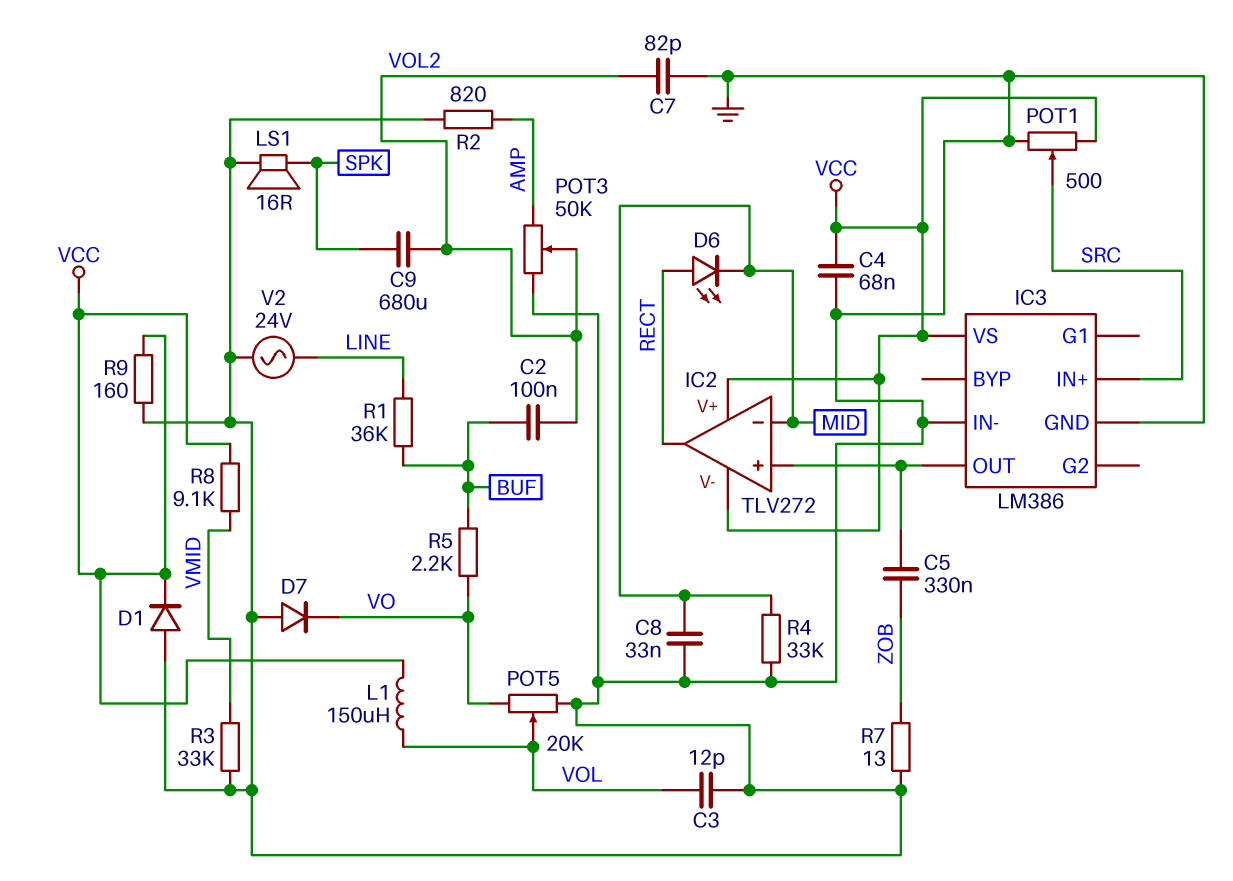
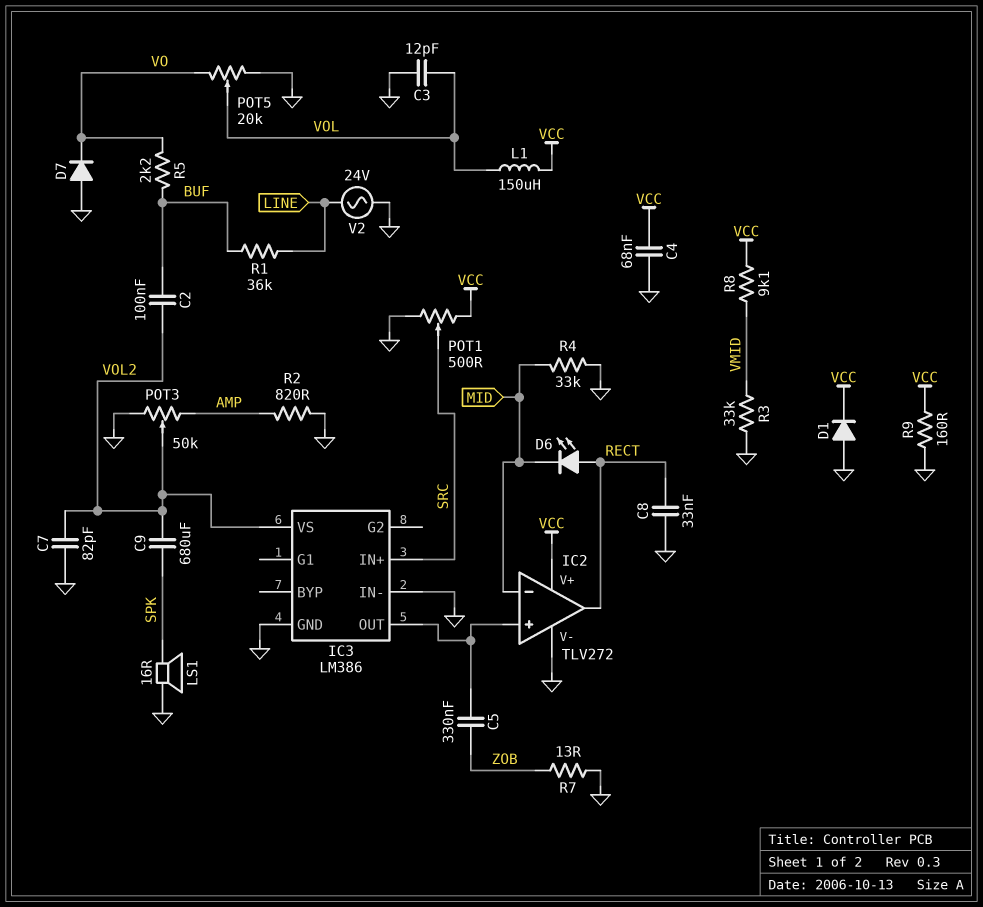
C8: 33nF (GND, MID) -> 33nF (GND, RECT)
IC2 pin V-: VCC -> GND
IC3 pin VS: VCC -> VOL2

